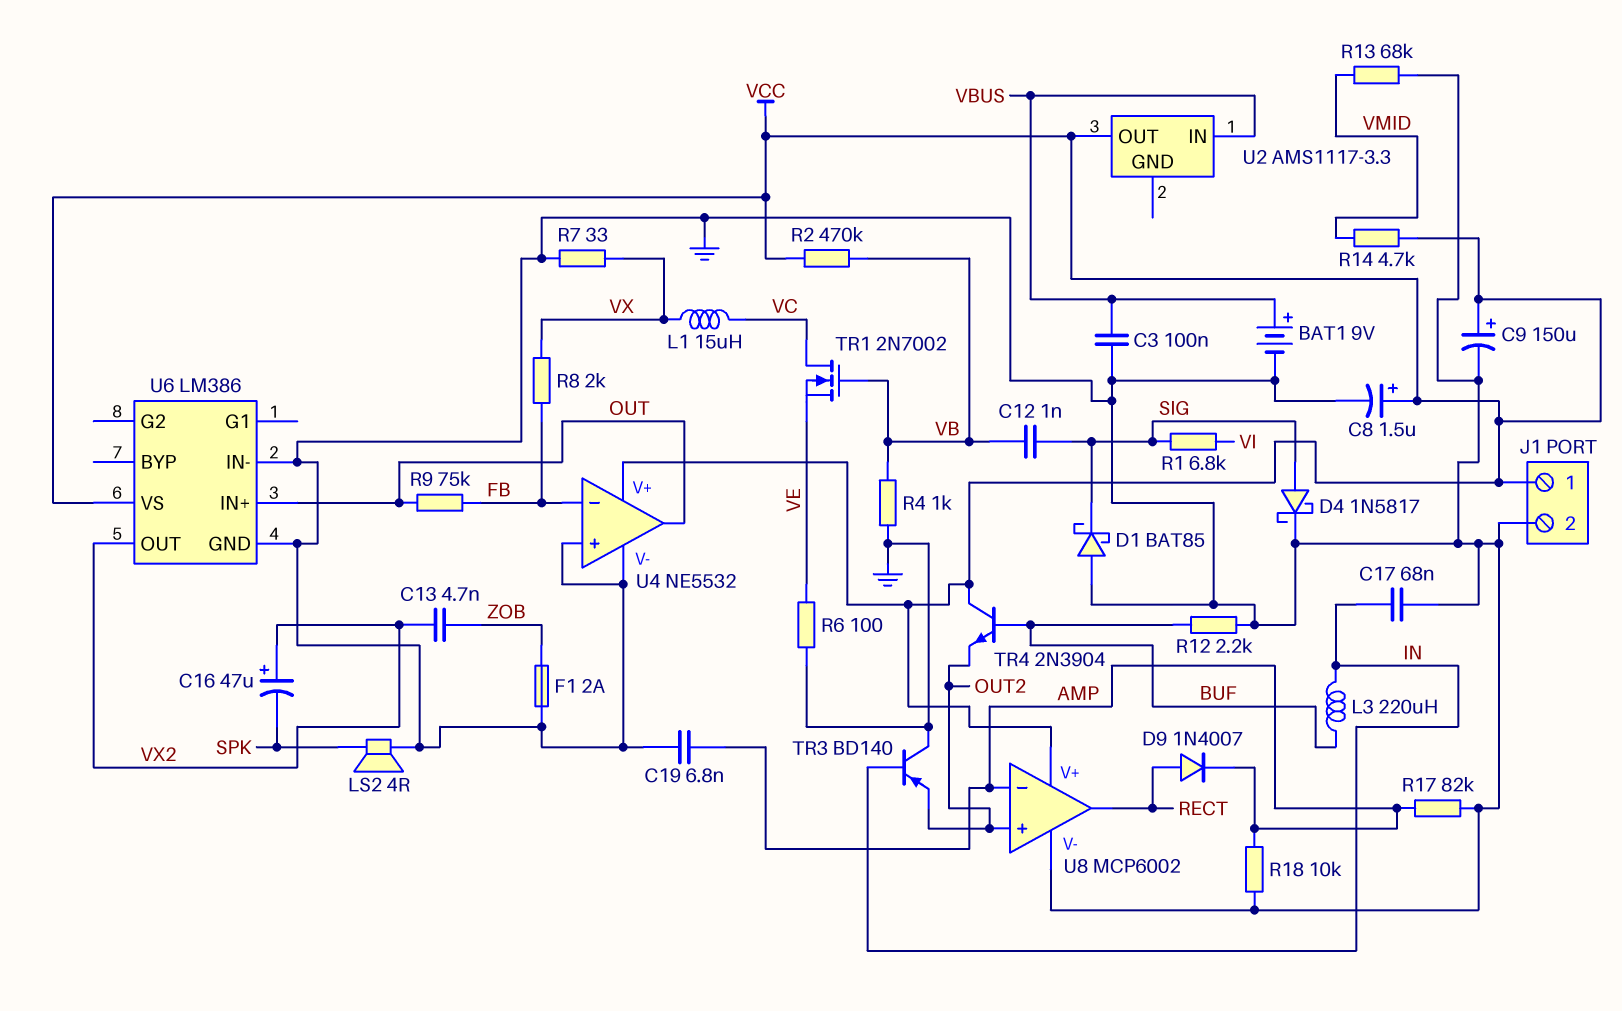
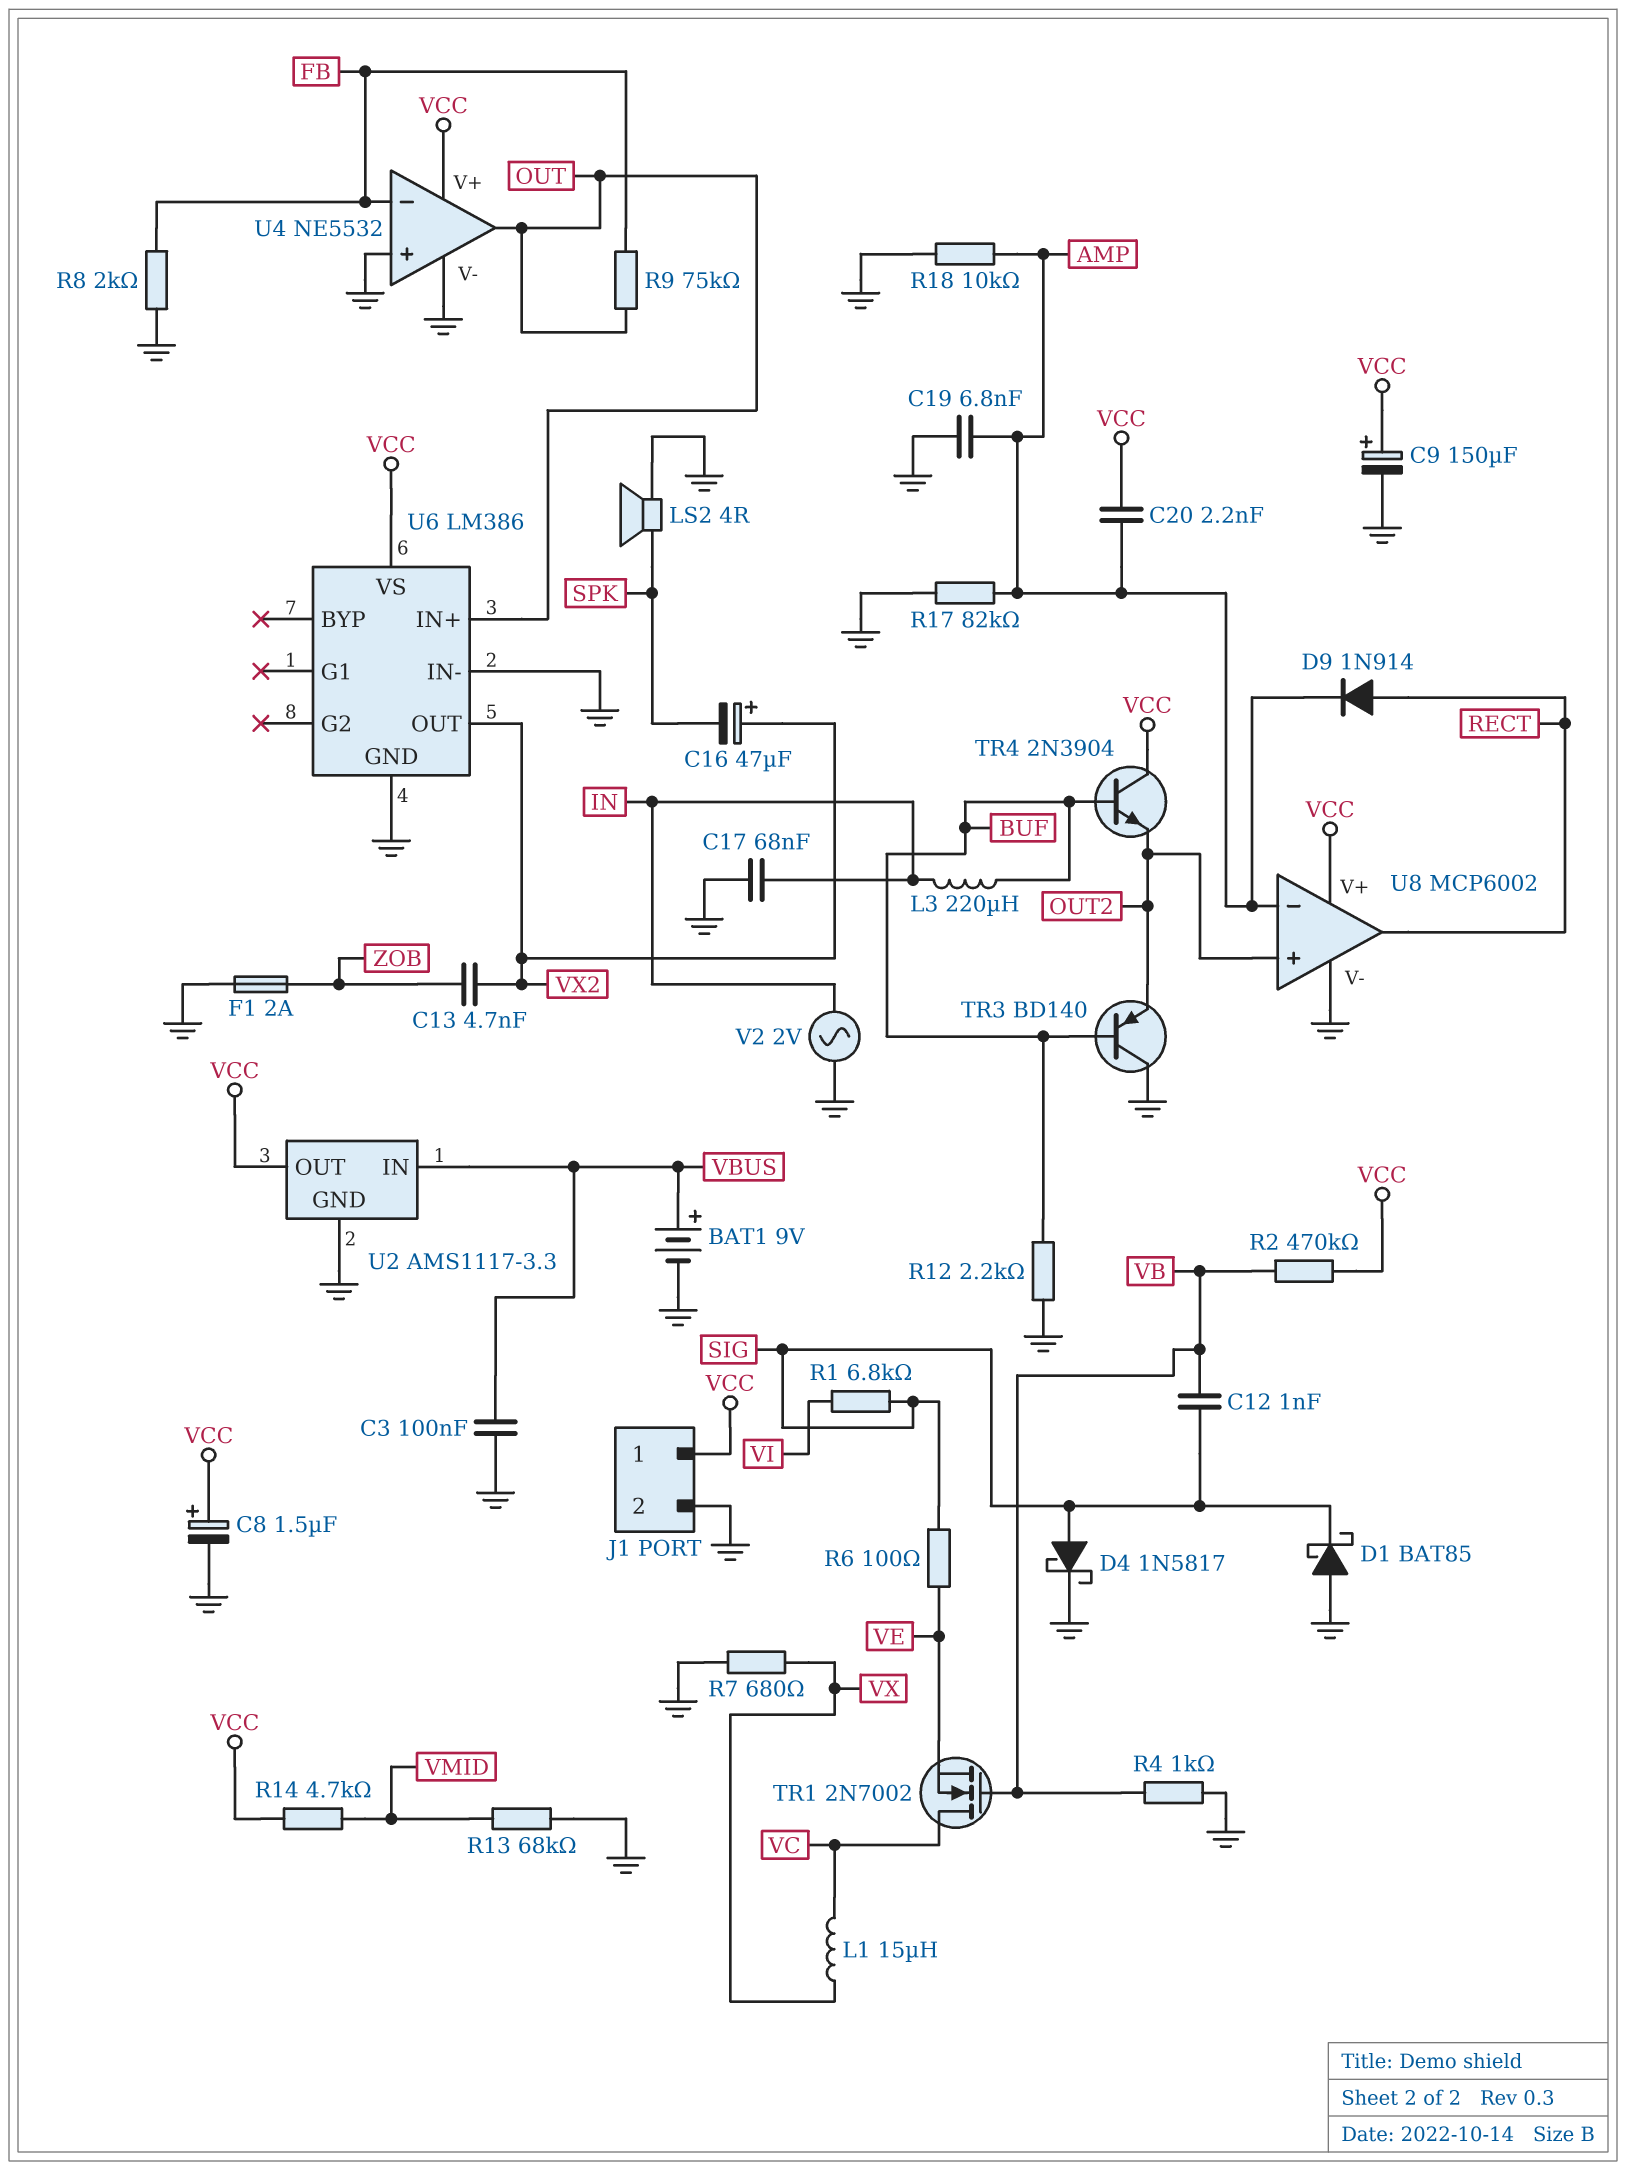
C20: none -> 2.2nF (AMP, VCC)
D9: diode 1N4007 (A RECT, K AMP) -> diode 1N914 (A RECT, K AMP)
R6: 100 (GND, VE) -> 100 (SIG, VE)
R7: 33 (GND, VX) -> 680 (GND, VX)
R8: 2k (FB, VX) -> 2k (FB, GND)
TR3: PNP BD140 (B IN, C GND, E OUT2) -> PNP BD140 (B BUF, C GND, E OUT2)
U2 pin GND: none -> GND
V2: none -> AC 2V (GND, IN)

